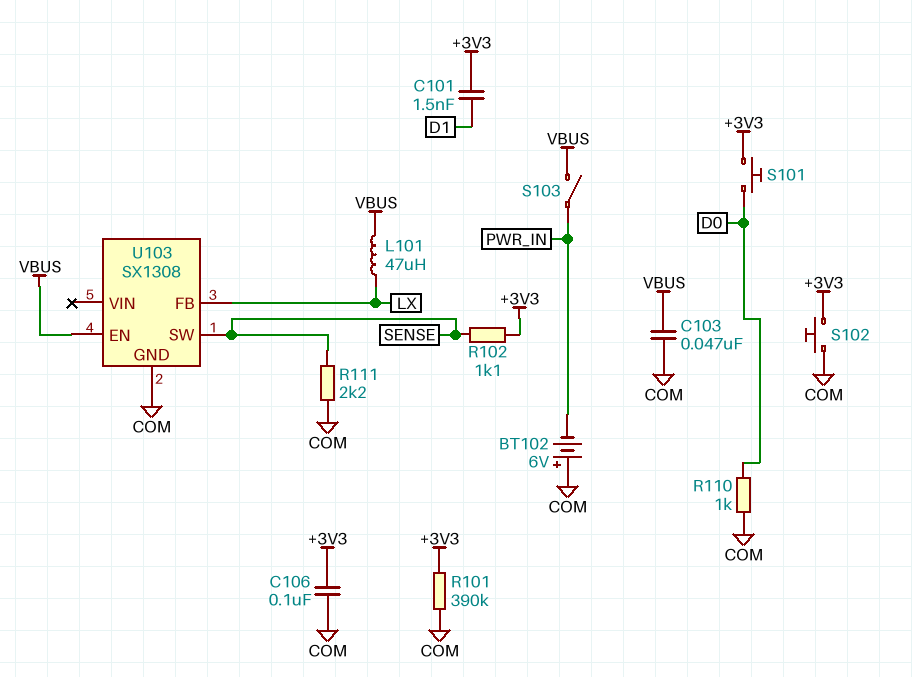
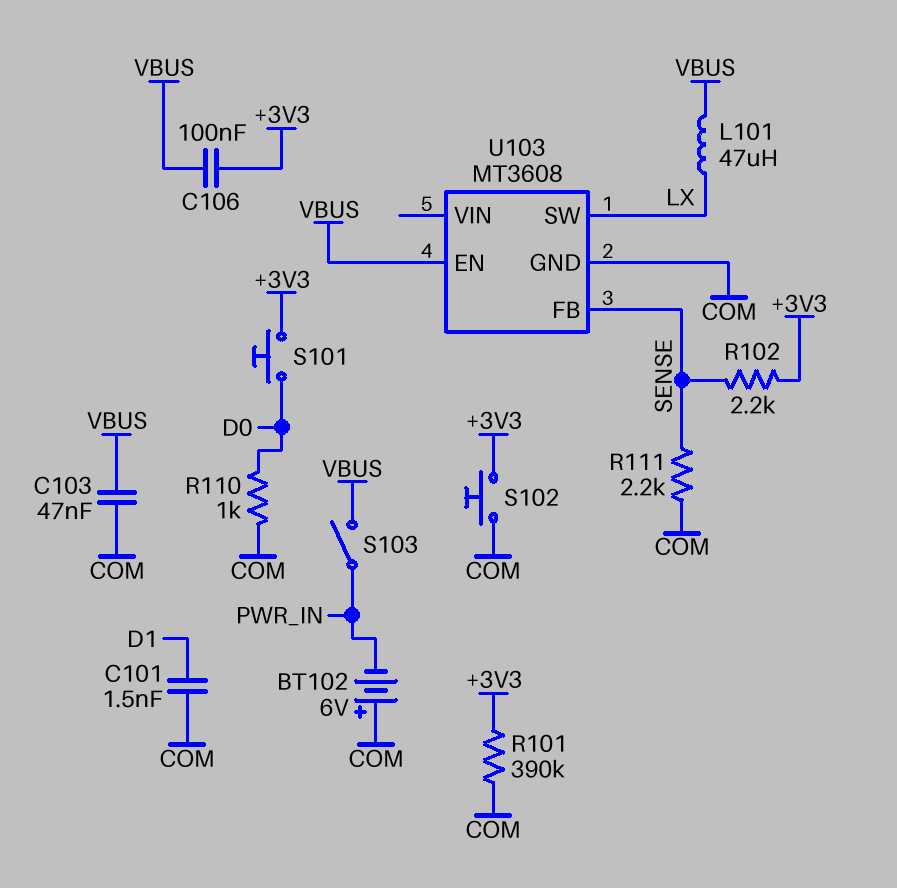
C101: 1.5nF (+3V3, D1) -> 1.5nF (COM, D1)
C106: 100nF (+3V3, COM) -> 100nF (+3V3, VBUS)
R102: 1.1k (+3V3, SENSE) -> 2.2k (+3V3, SENSE)
U103: SX1308 -> MT3608
U103 pin FB: LX -> SENSE
U103 pin SW: SENSE -> LX

